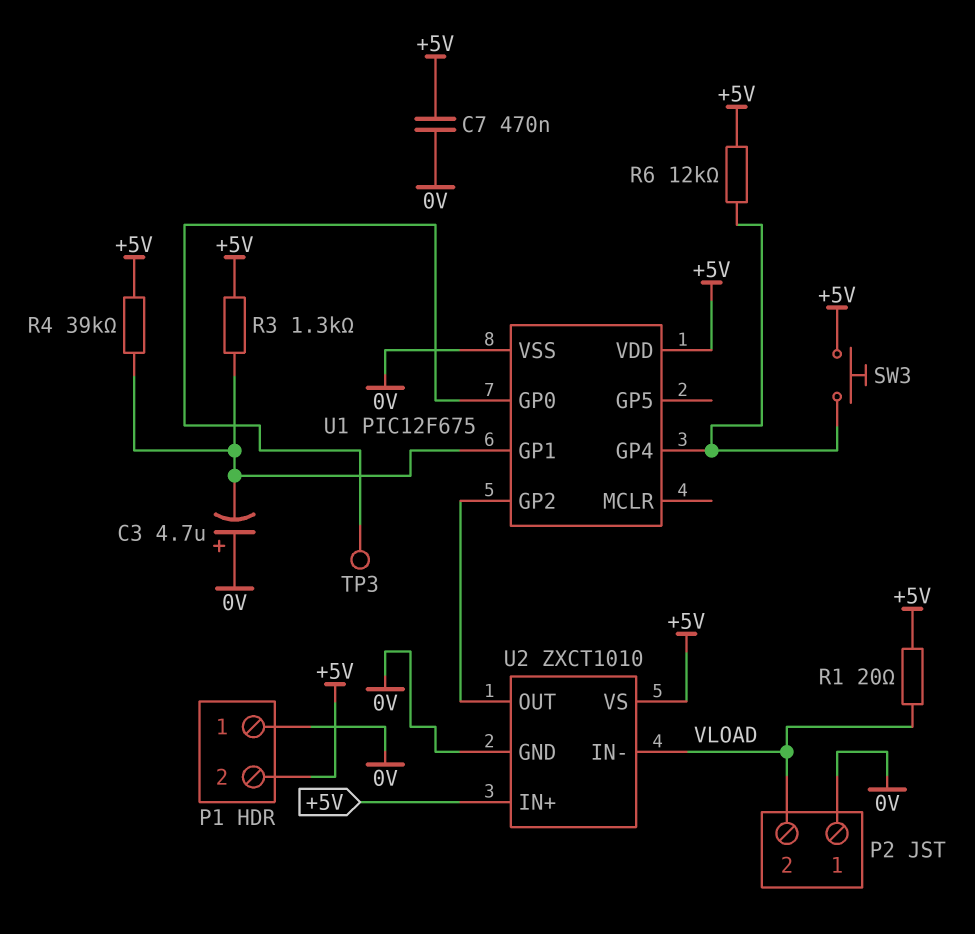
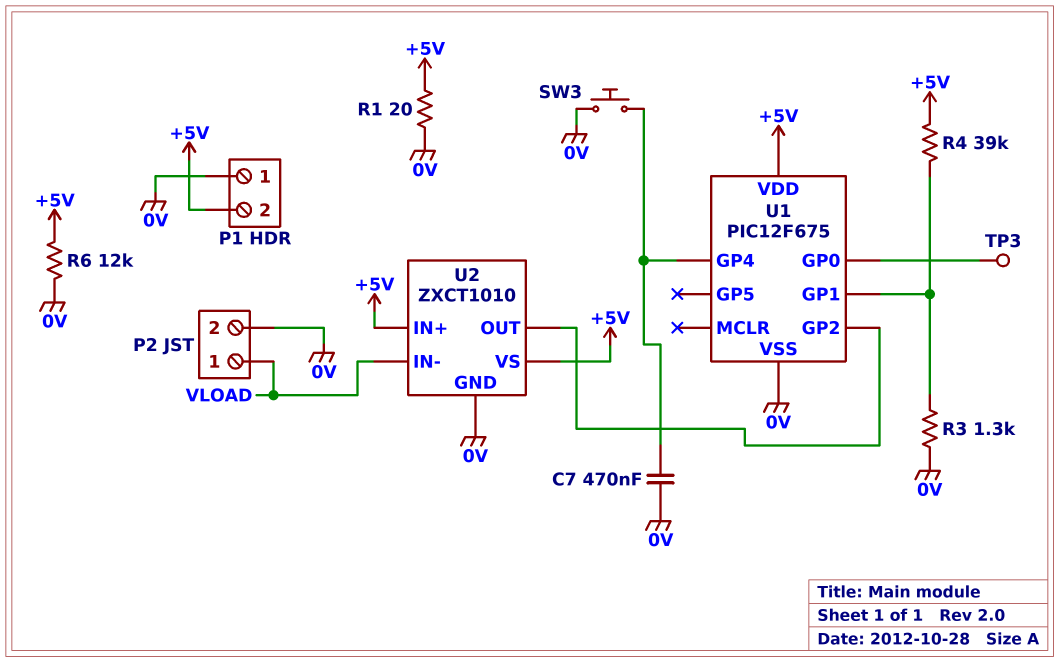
C3: 4.7uF (plus 0V, minus U1/GP1) -> none
C7: 470nF (+5V, 0V) -> 470nF (0V, U1/GP4)
P2 pin 1: 0V -> VLOAD
P2 pin 2: VLOAD -> 0V
R1: 20 (+5V, VLOAD) -> 20 (+5V, 0V)
R3: 1.3k (+5V, U1/GP1) -> 1.3k (0V, U1/GP1)
R6: 12k (+5V, U1/GP4) -> 12k (+5V, 0V)
SW3: button (+5V, U1/GP4) -> button (0V, U1/GP4)

